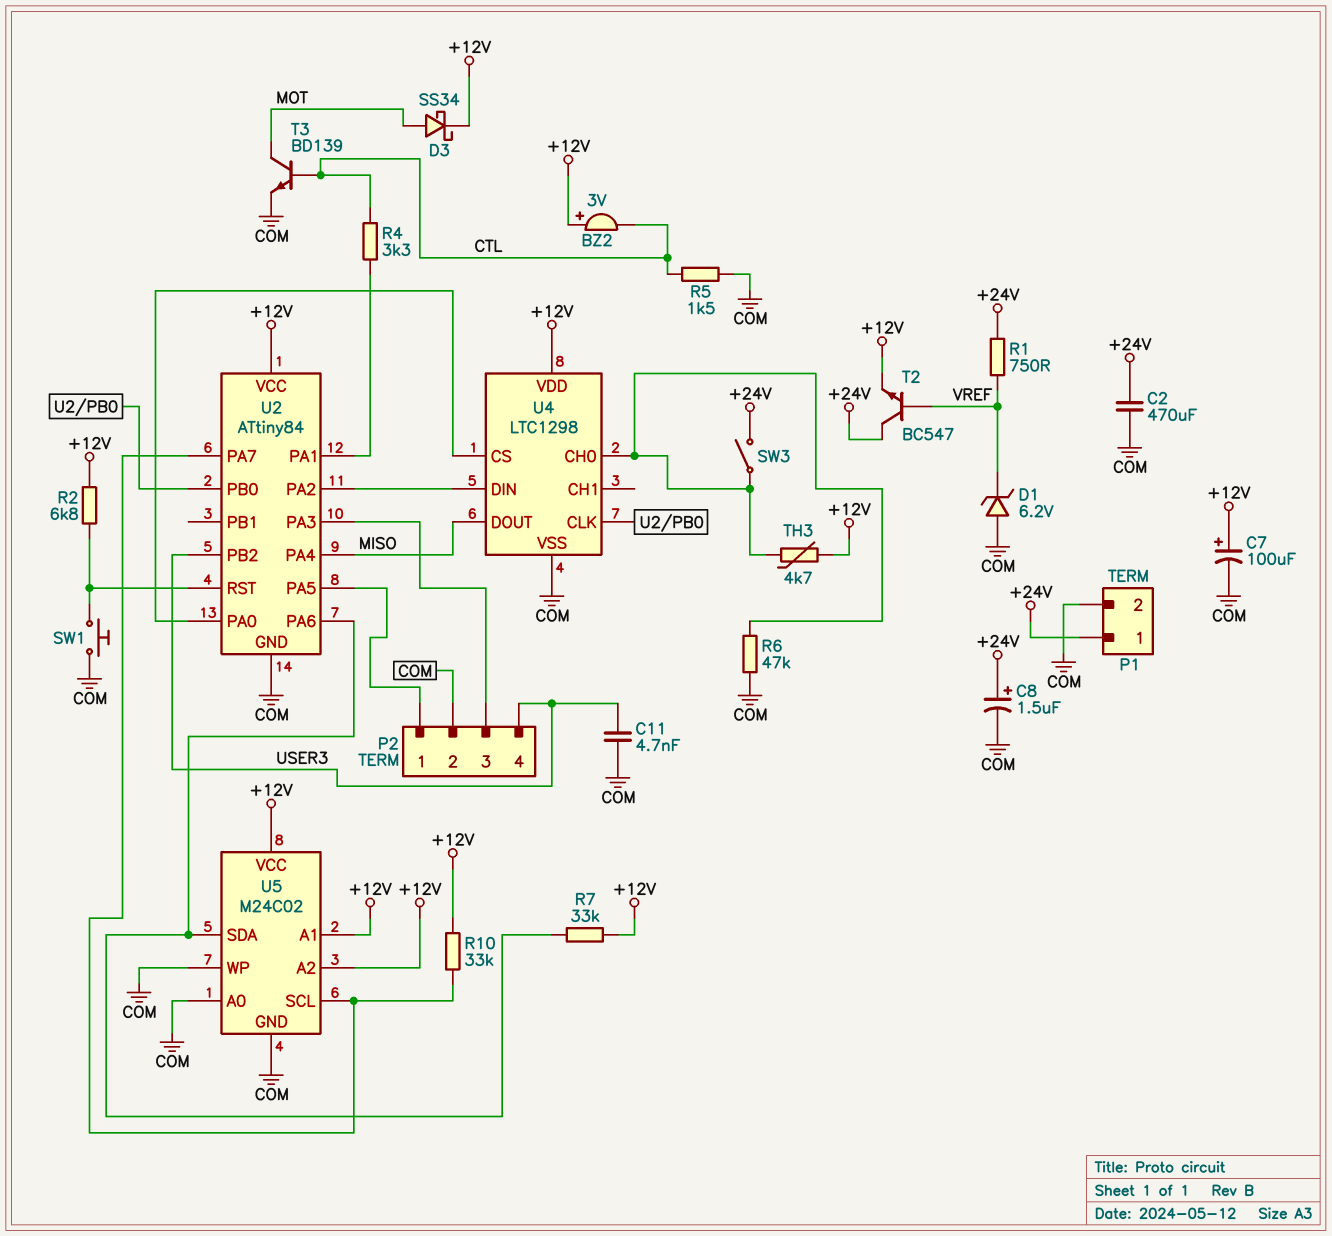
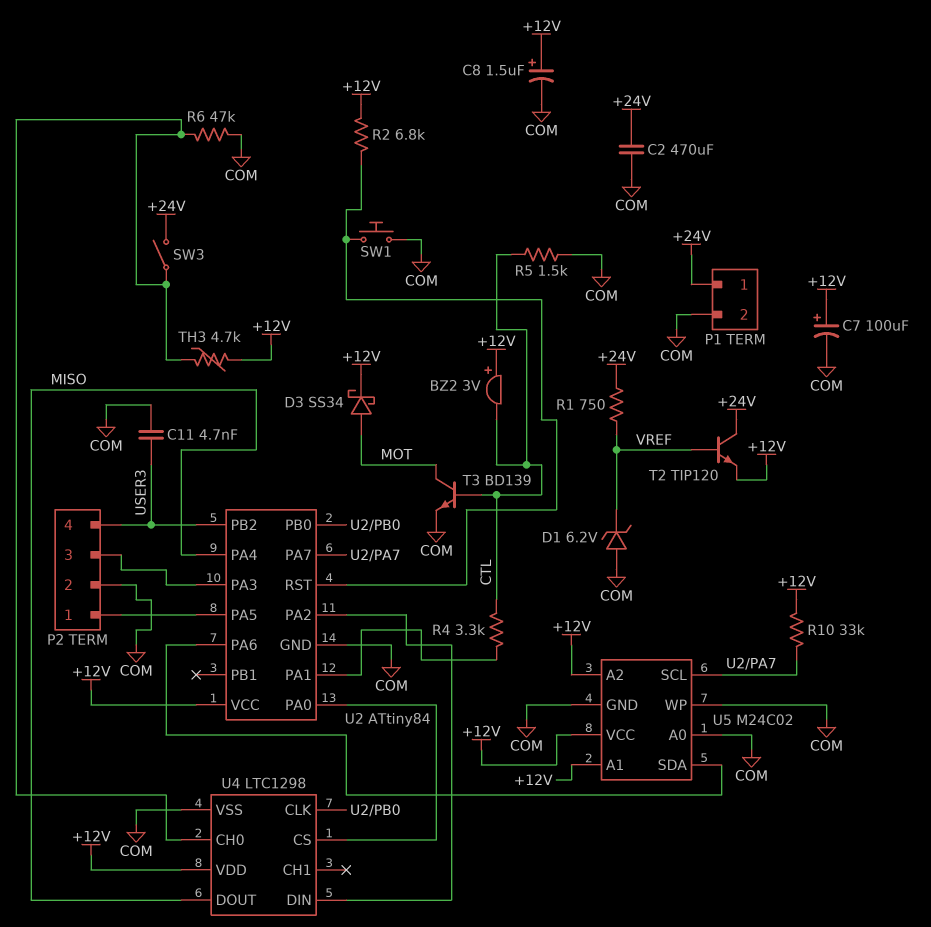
C8: 1.5uF (plus +24V, minus COM) -> 1.5uF (plus +12V, minus COM)
R7: 33k (+12V, U2/PA6) -> none
T2: NPN BC547 (B VREF, C +24V, E +12V) -> NPN TIP120 (B VREF, C +24V, E +12V)

